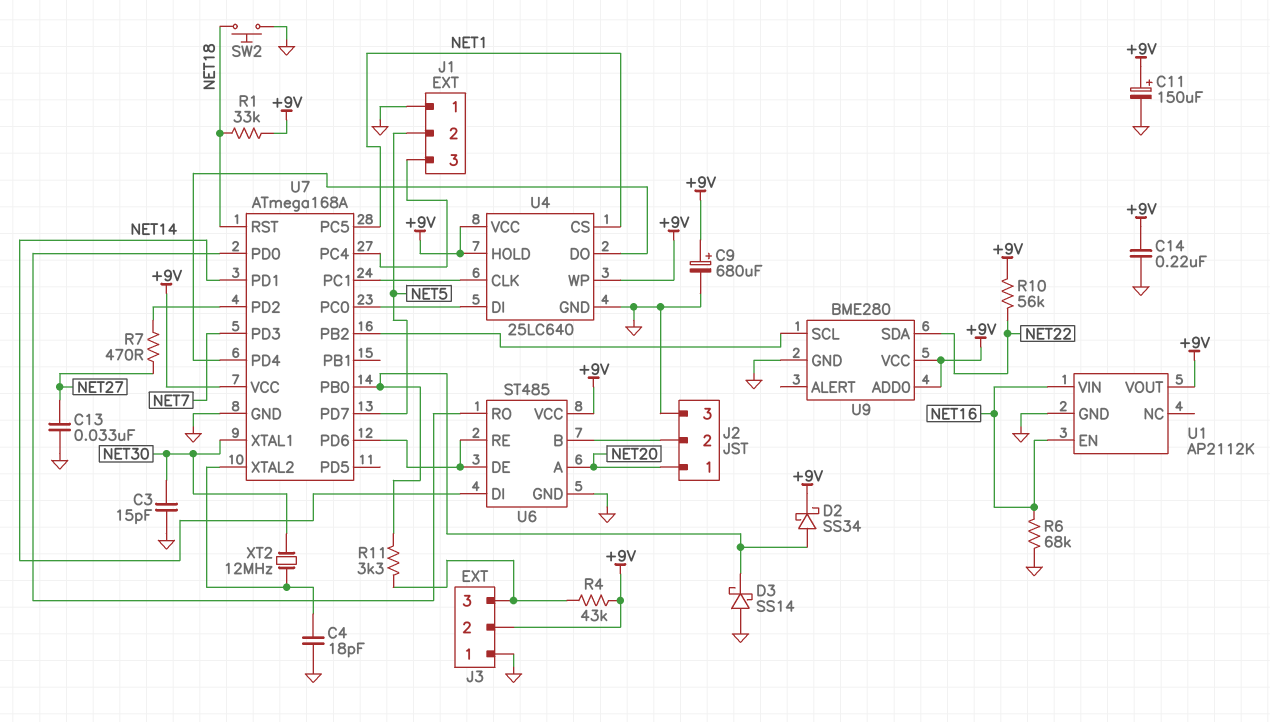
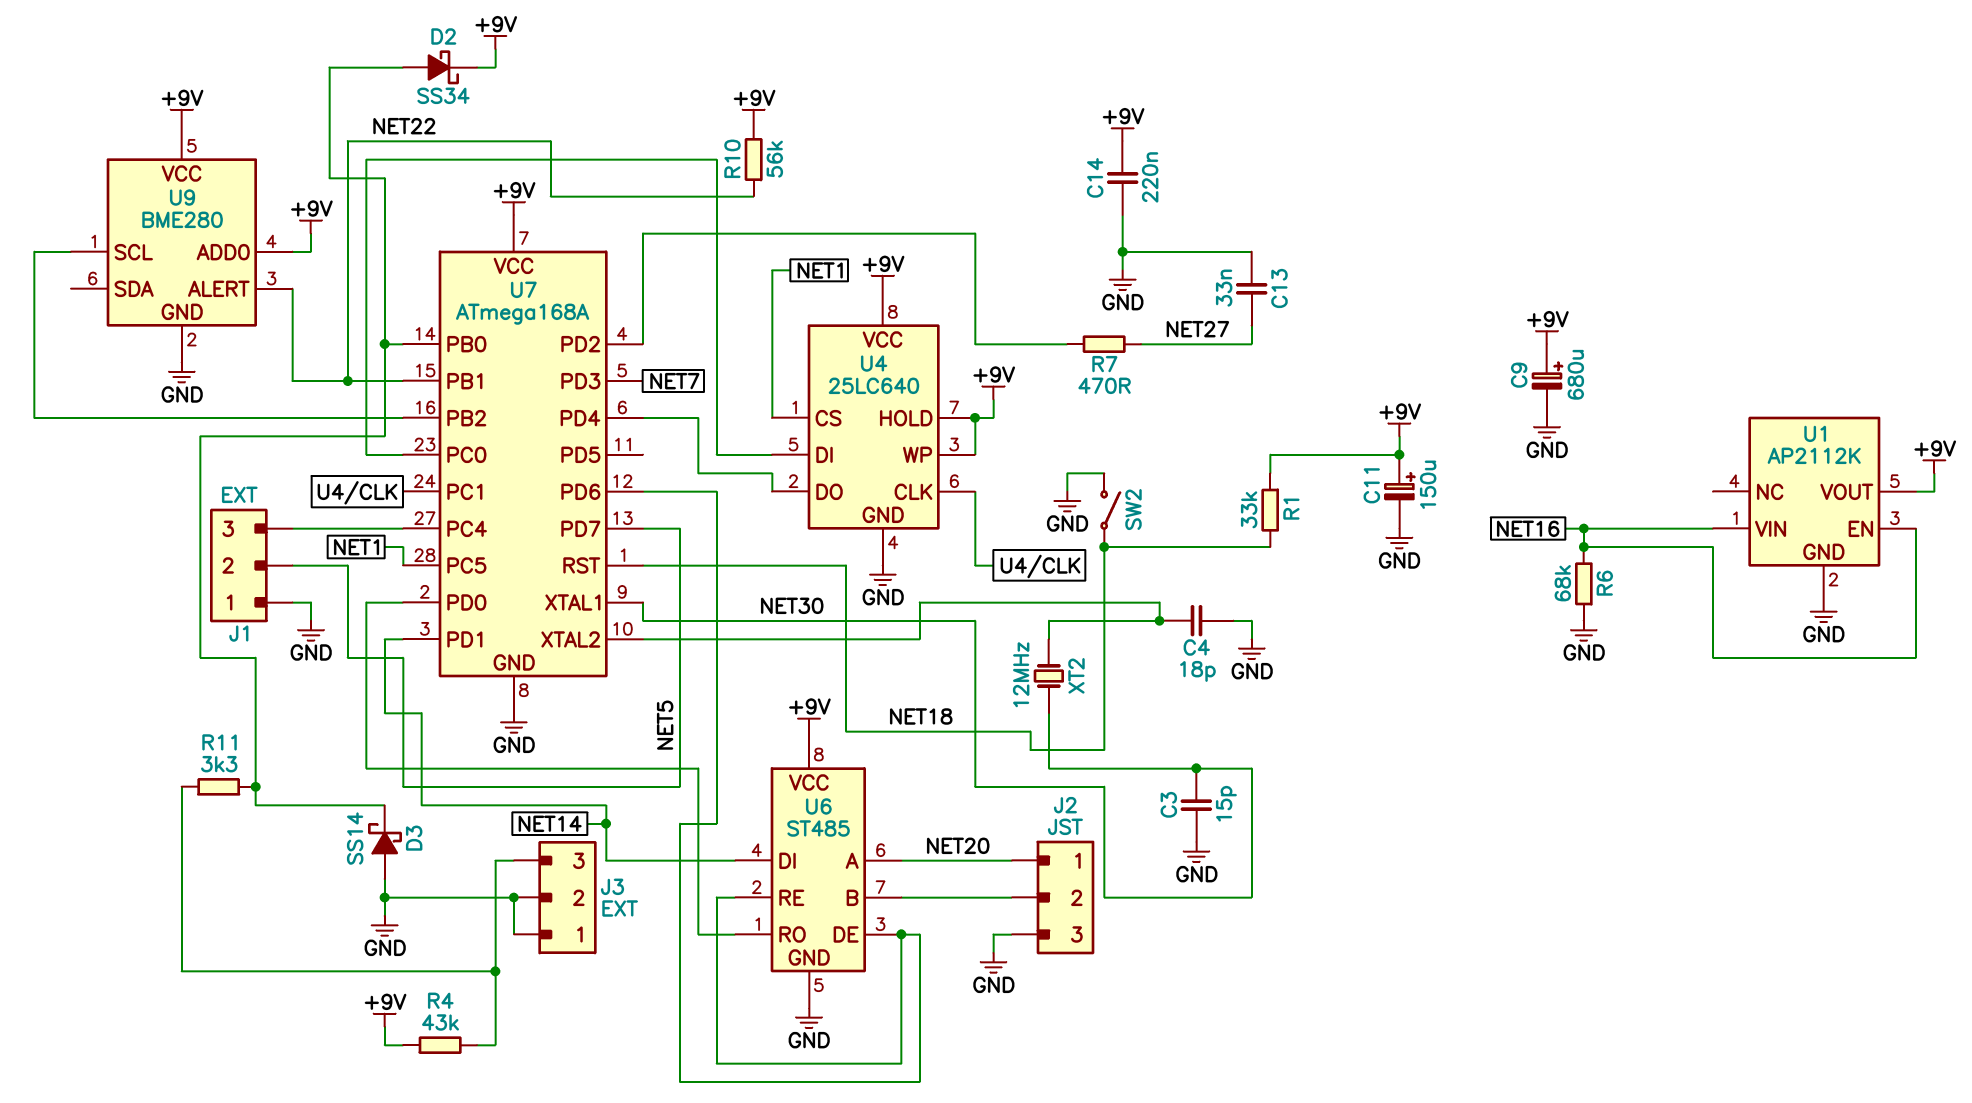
J3 pin 2: +9V -> GND
SW2: button (GND, NET18) -> switch (GND, NET18)
U7 pin PB1: none -> NET22
U9 pin ALERT: none -> NET22
U9 pin SDA: NET22 -> none

